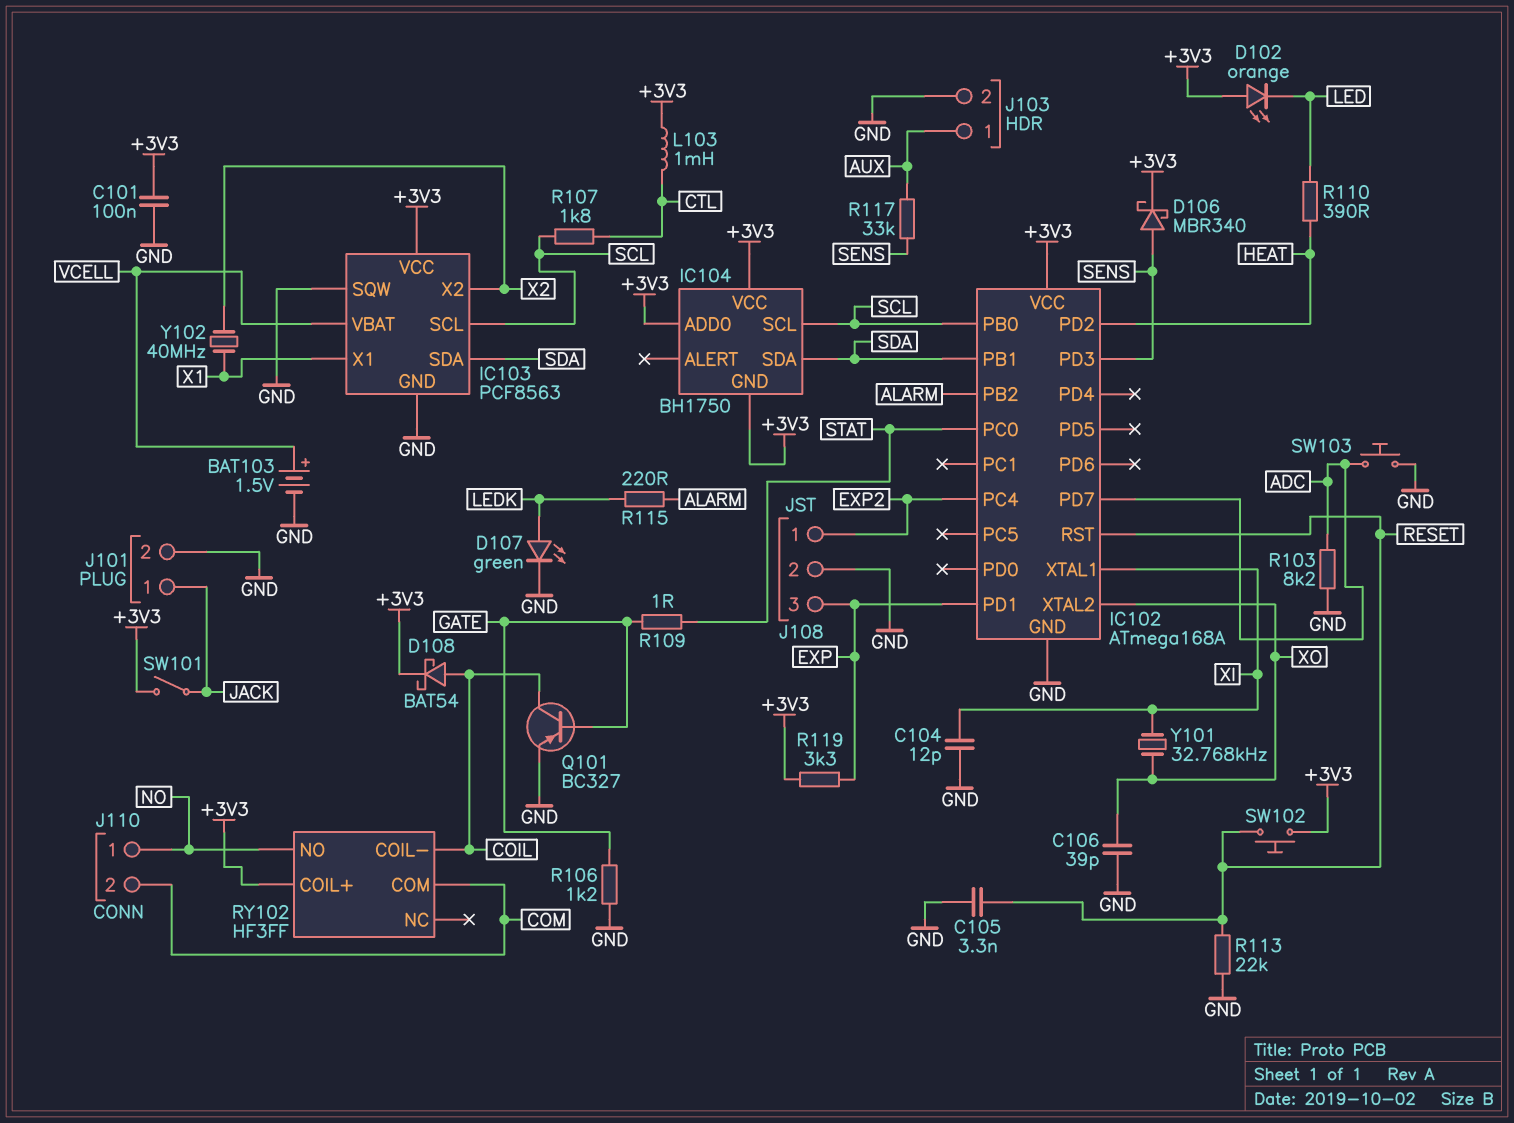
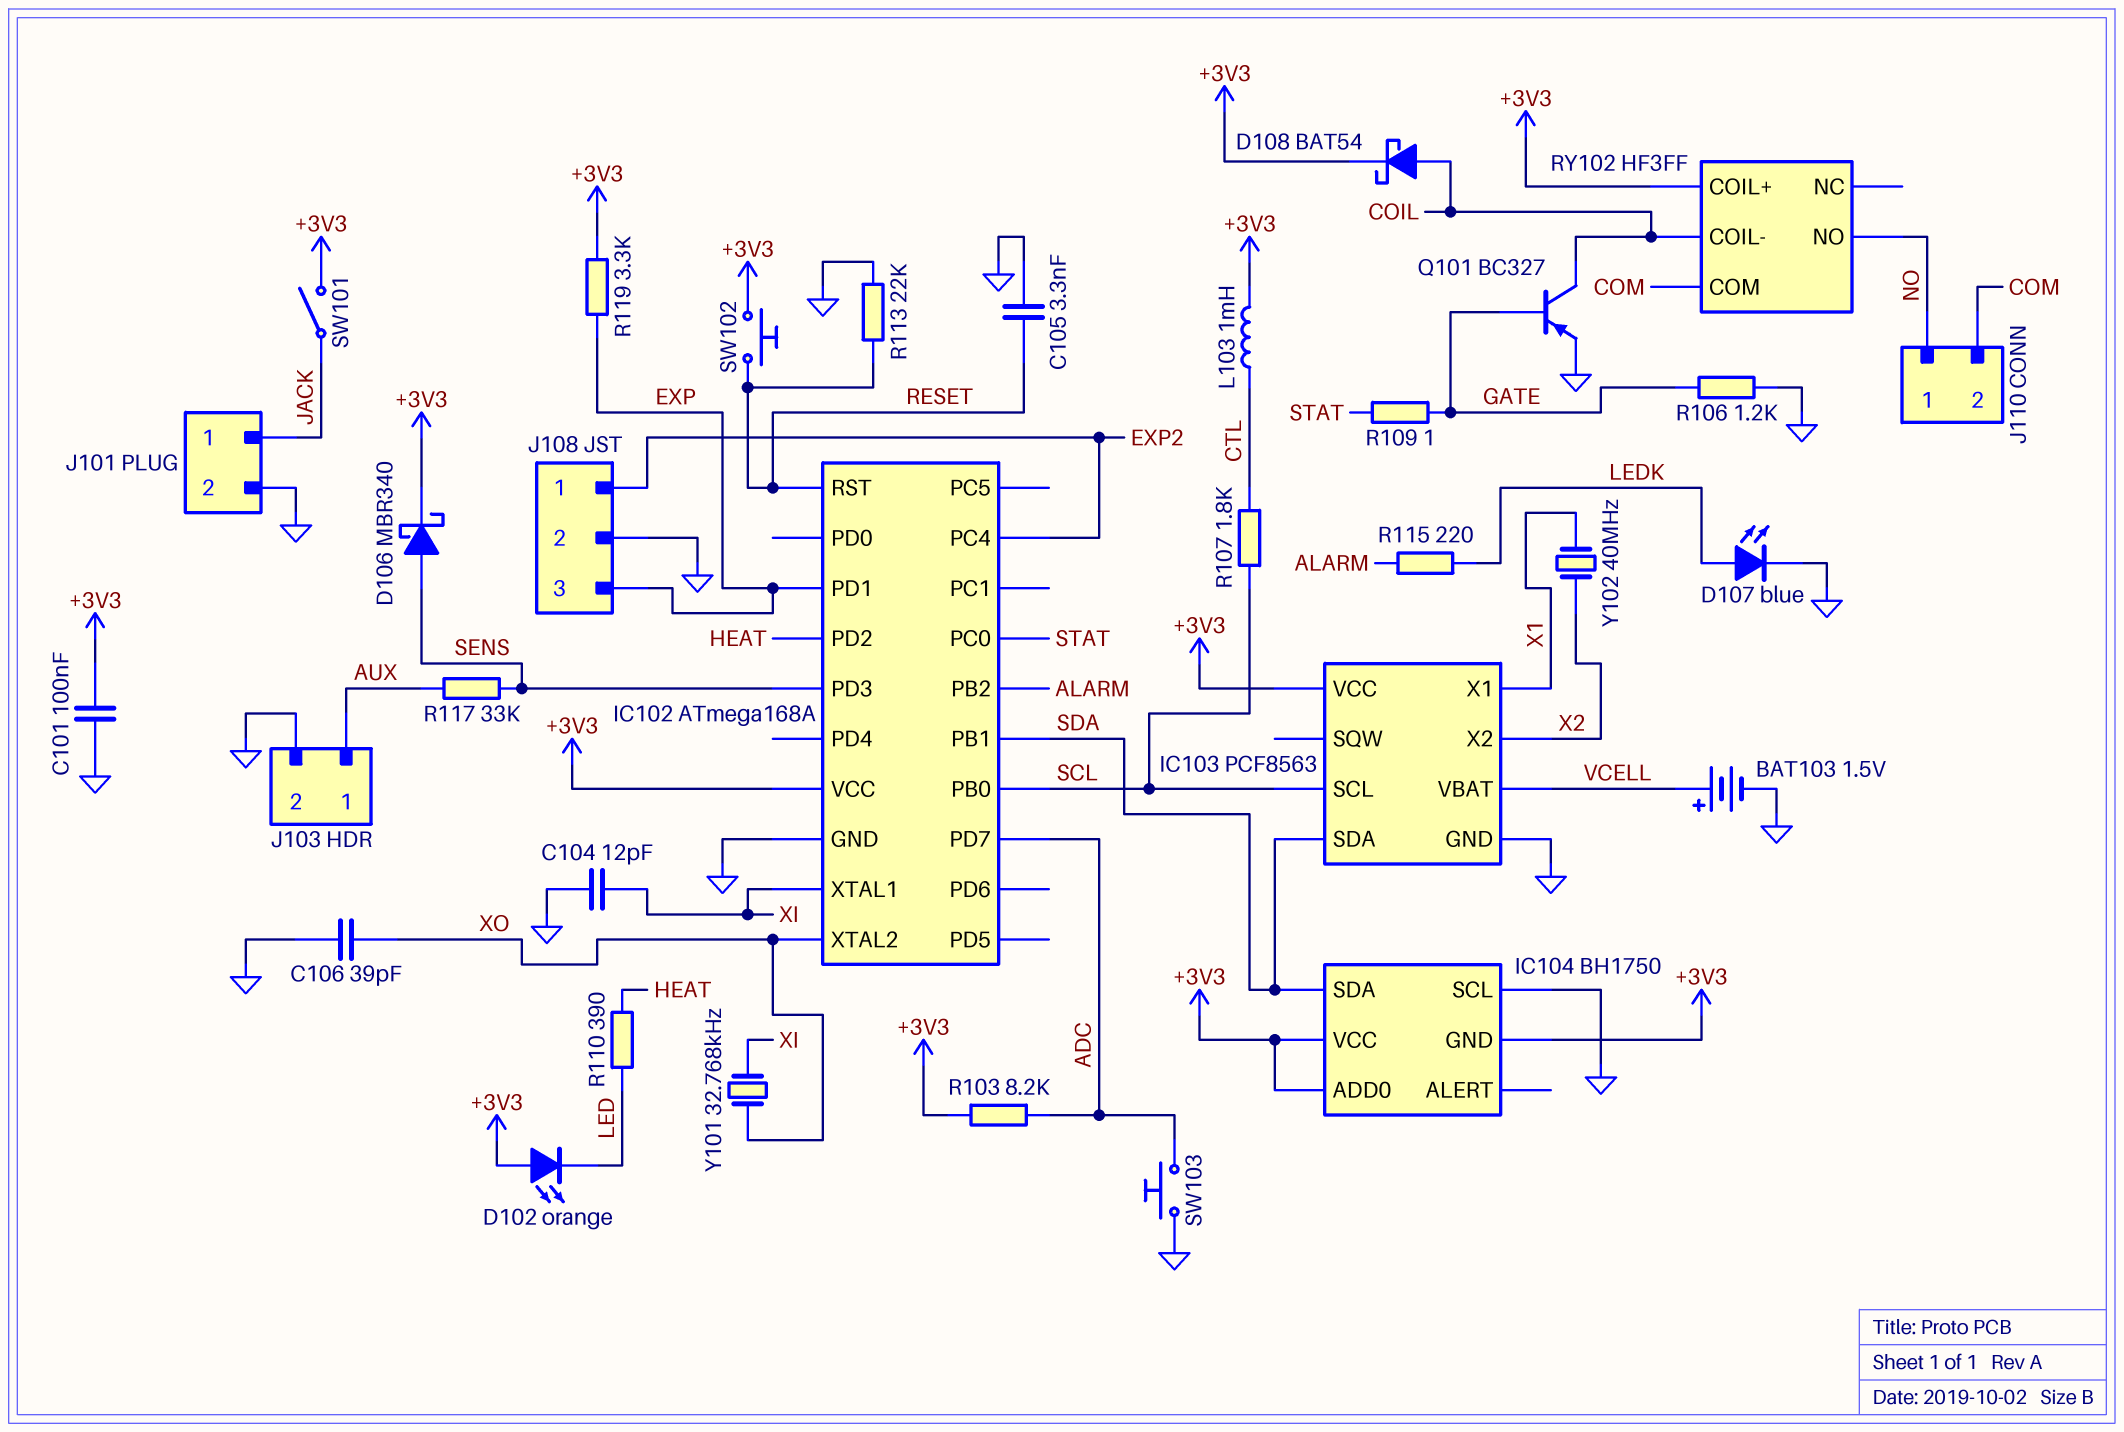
D107: LED green (A LEDK, K GND) -> LED blue (A LEDK, K GND)
IC103 pin SQW: GND -> none
IC104 pin SCL: SCL -> GND
R103: 8.2k (ADC, GND) -> 8.2k (+3V3, ADC)

